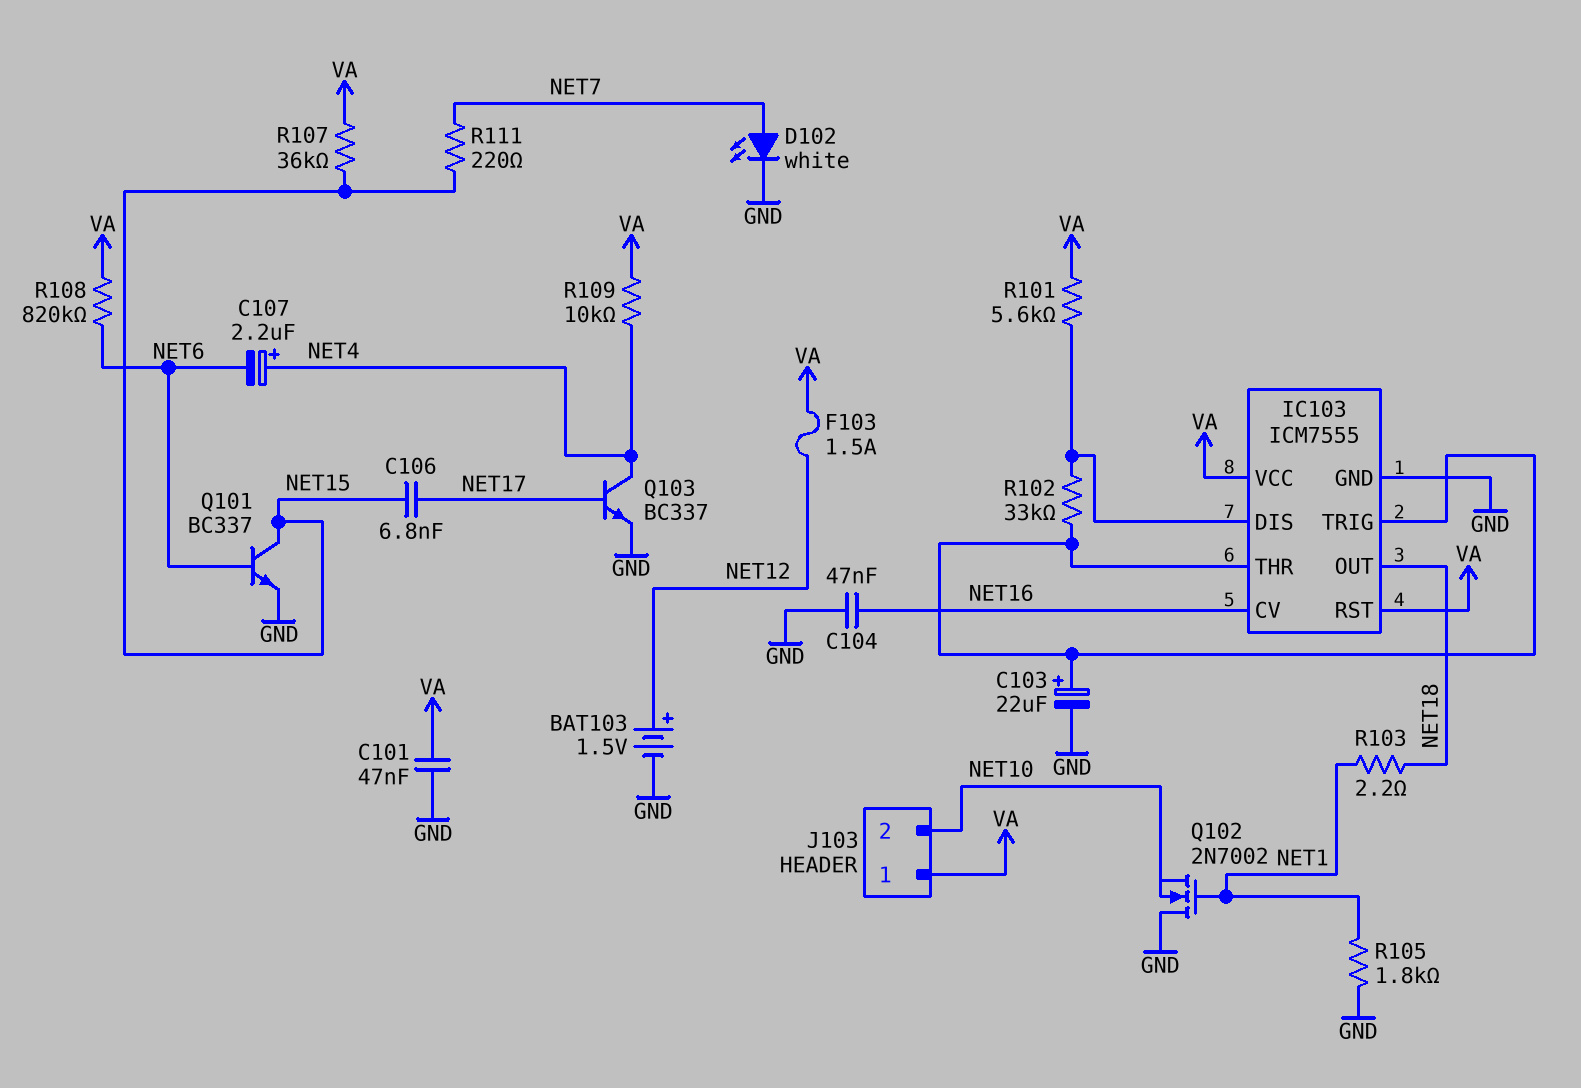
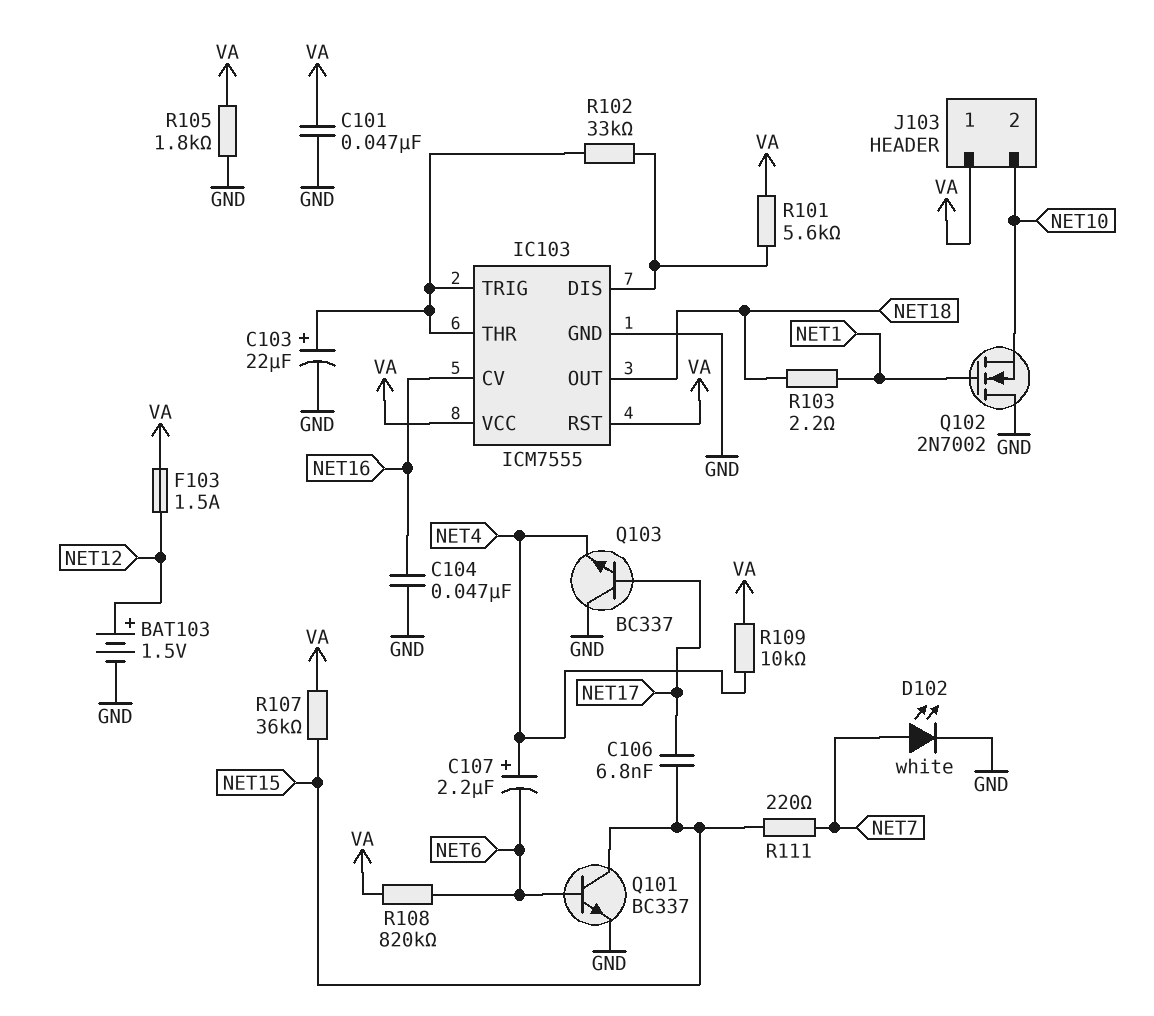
Q103: NPN BC337 (B NET17, C NET4, E GND) -> NPN BC337 (B NET17, C GND, E NET4)
R105: 1.8k (GND, NET1) -> 1.8k (GND, VA)

